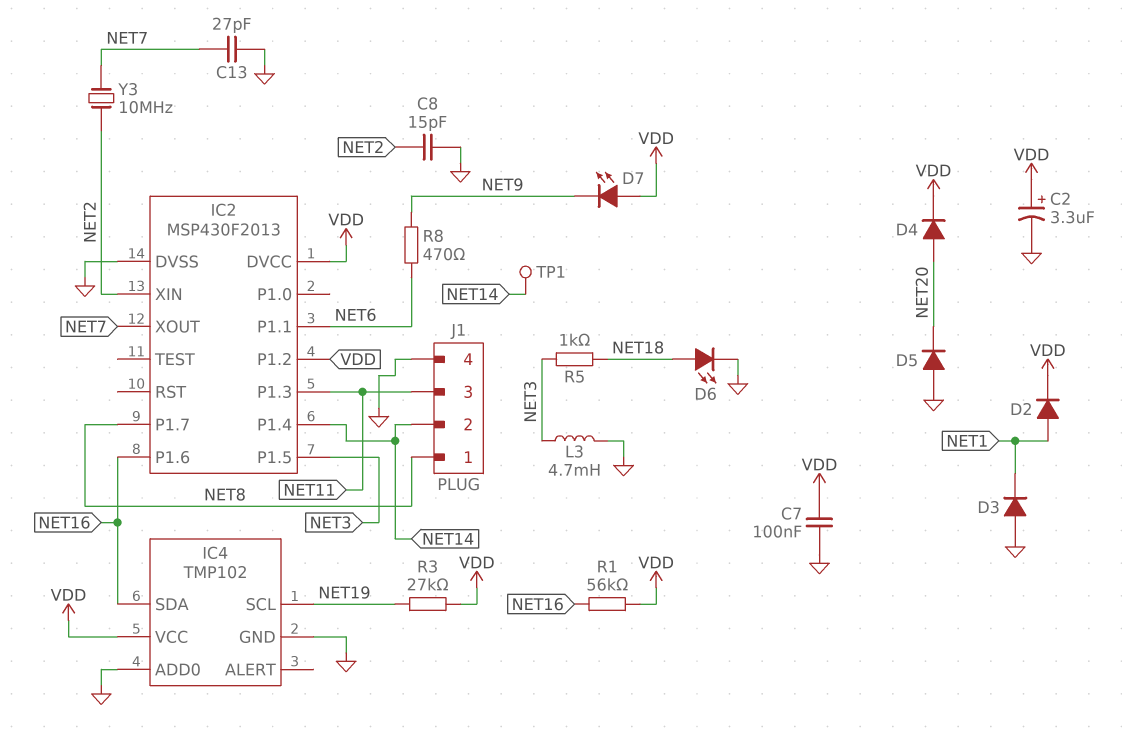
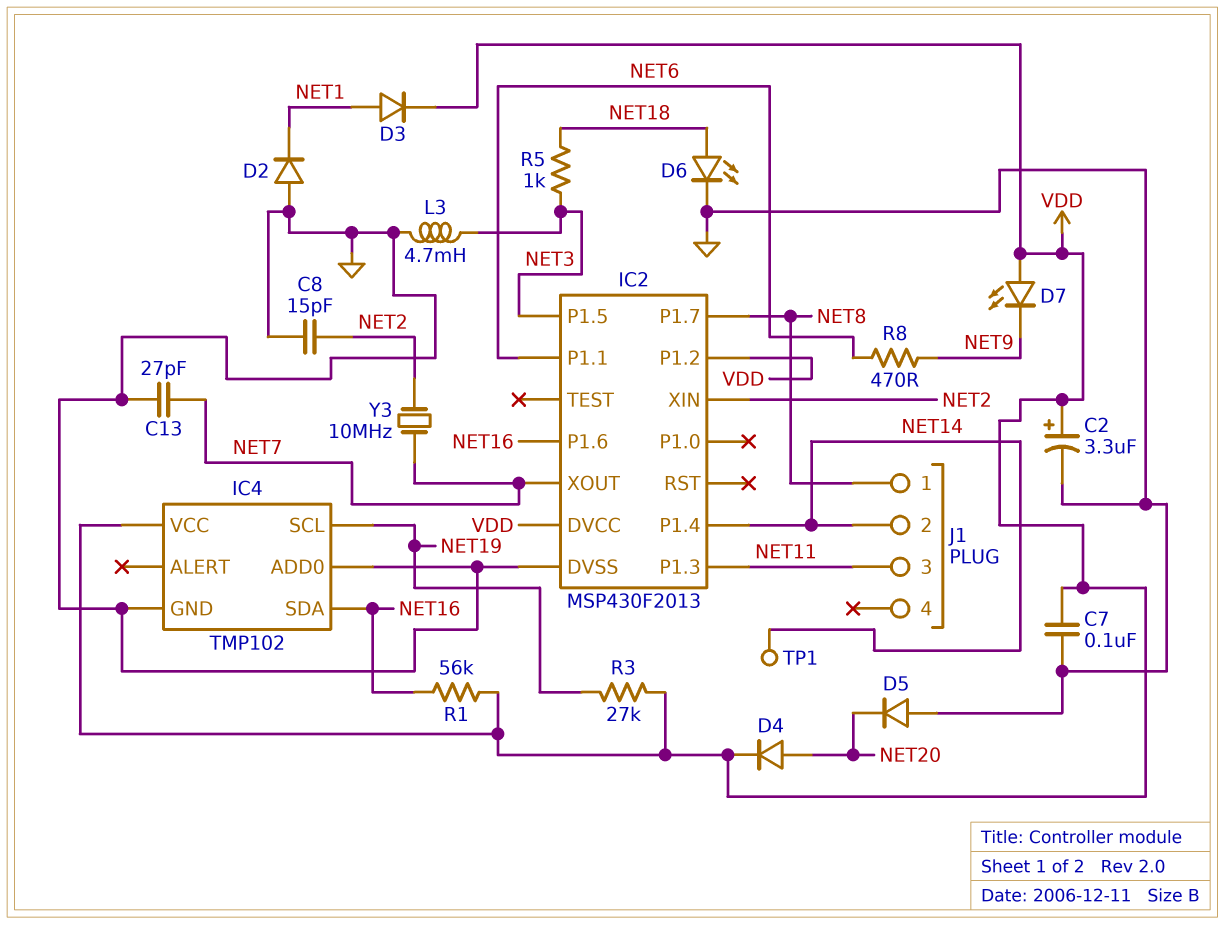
D2: diode (A NET1, K VDD) -> diode (A GND, K NET1)
D3: diode (A GND, K NET1) -> diode (A NET1, K VDD)
J1 pin 4: GND -> none

